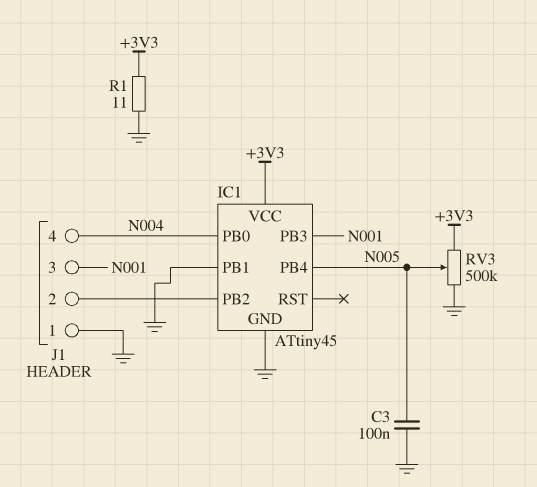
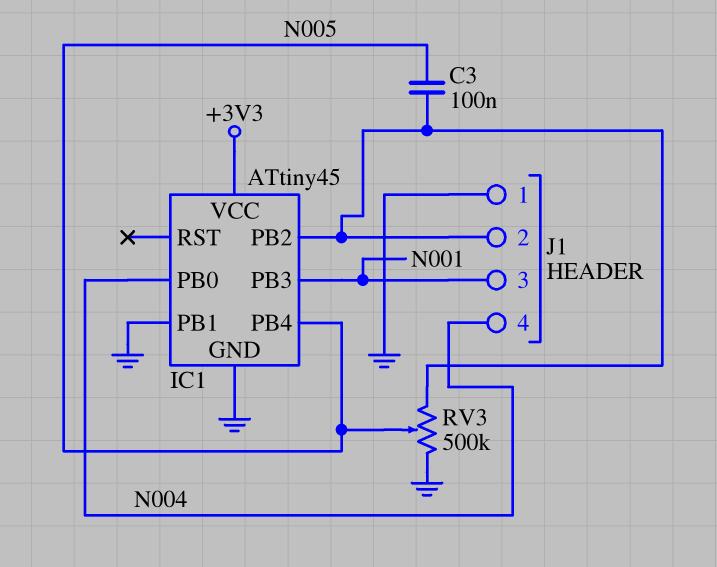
C3: 100nF (GND, N005) -> 100nF (IC1/PB2, N005)
R1: 11 (+3V3, GND) -> none
RV3: 500k (+3V3, GND, wiper N005) -> 500k (GND, IC1/PB2, wiper N005)

